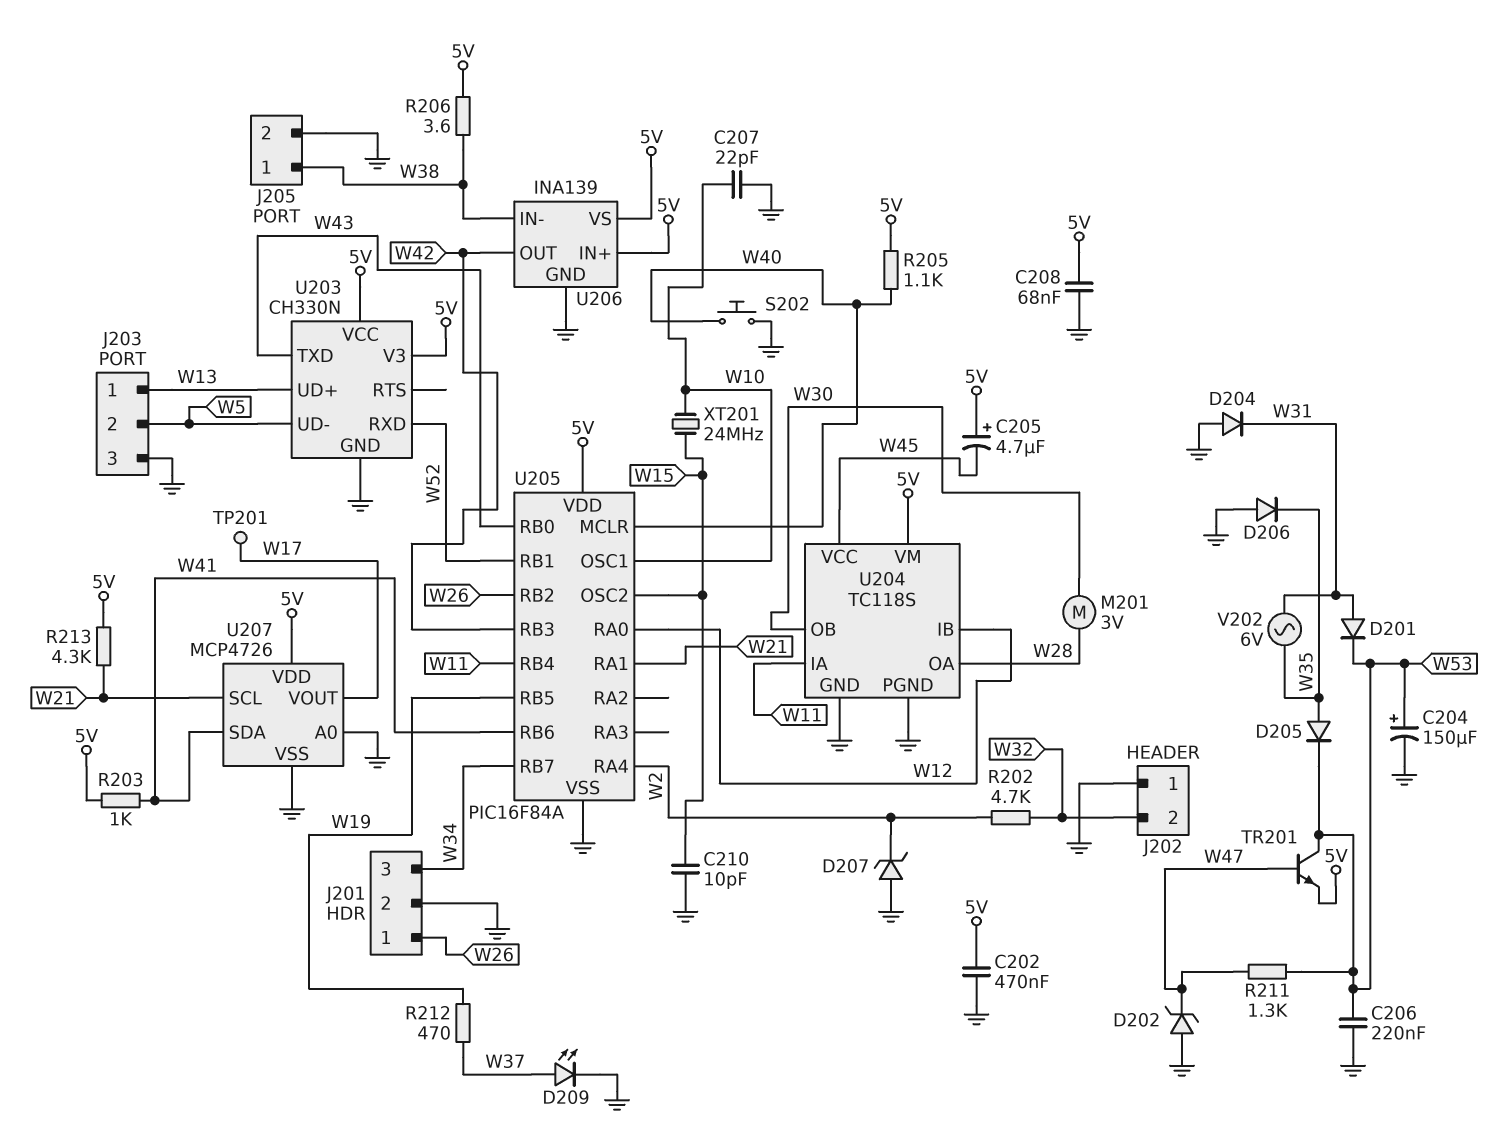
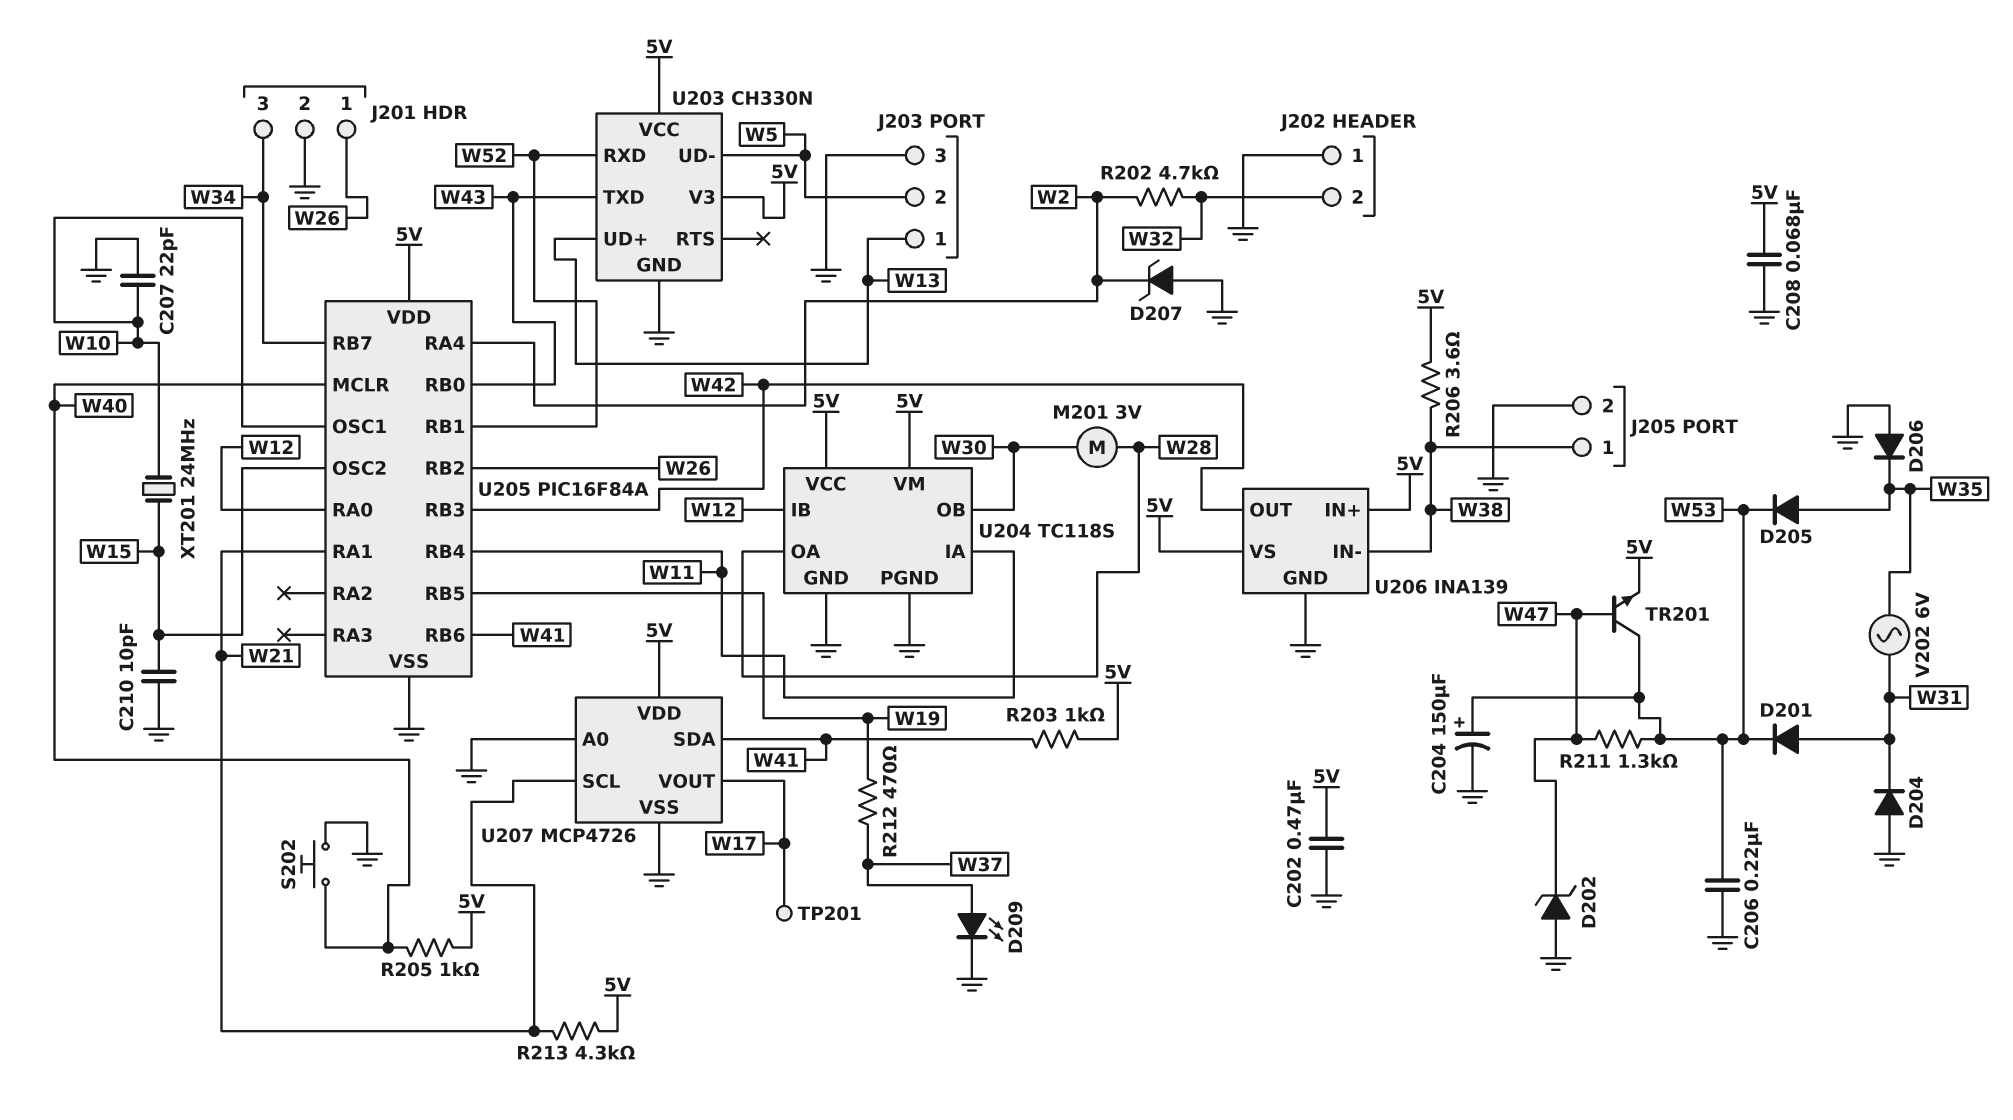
C205: 4.7uF (plus 5V, minus W45) -> none
R205: 1.1k (5V, W40) -> 1k (5V, W40)
U204 pin VCC: W45 -> 5V

